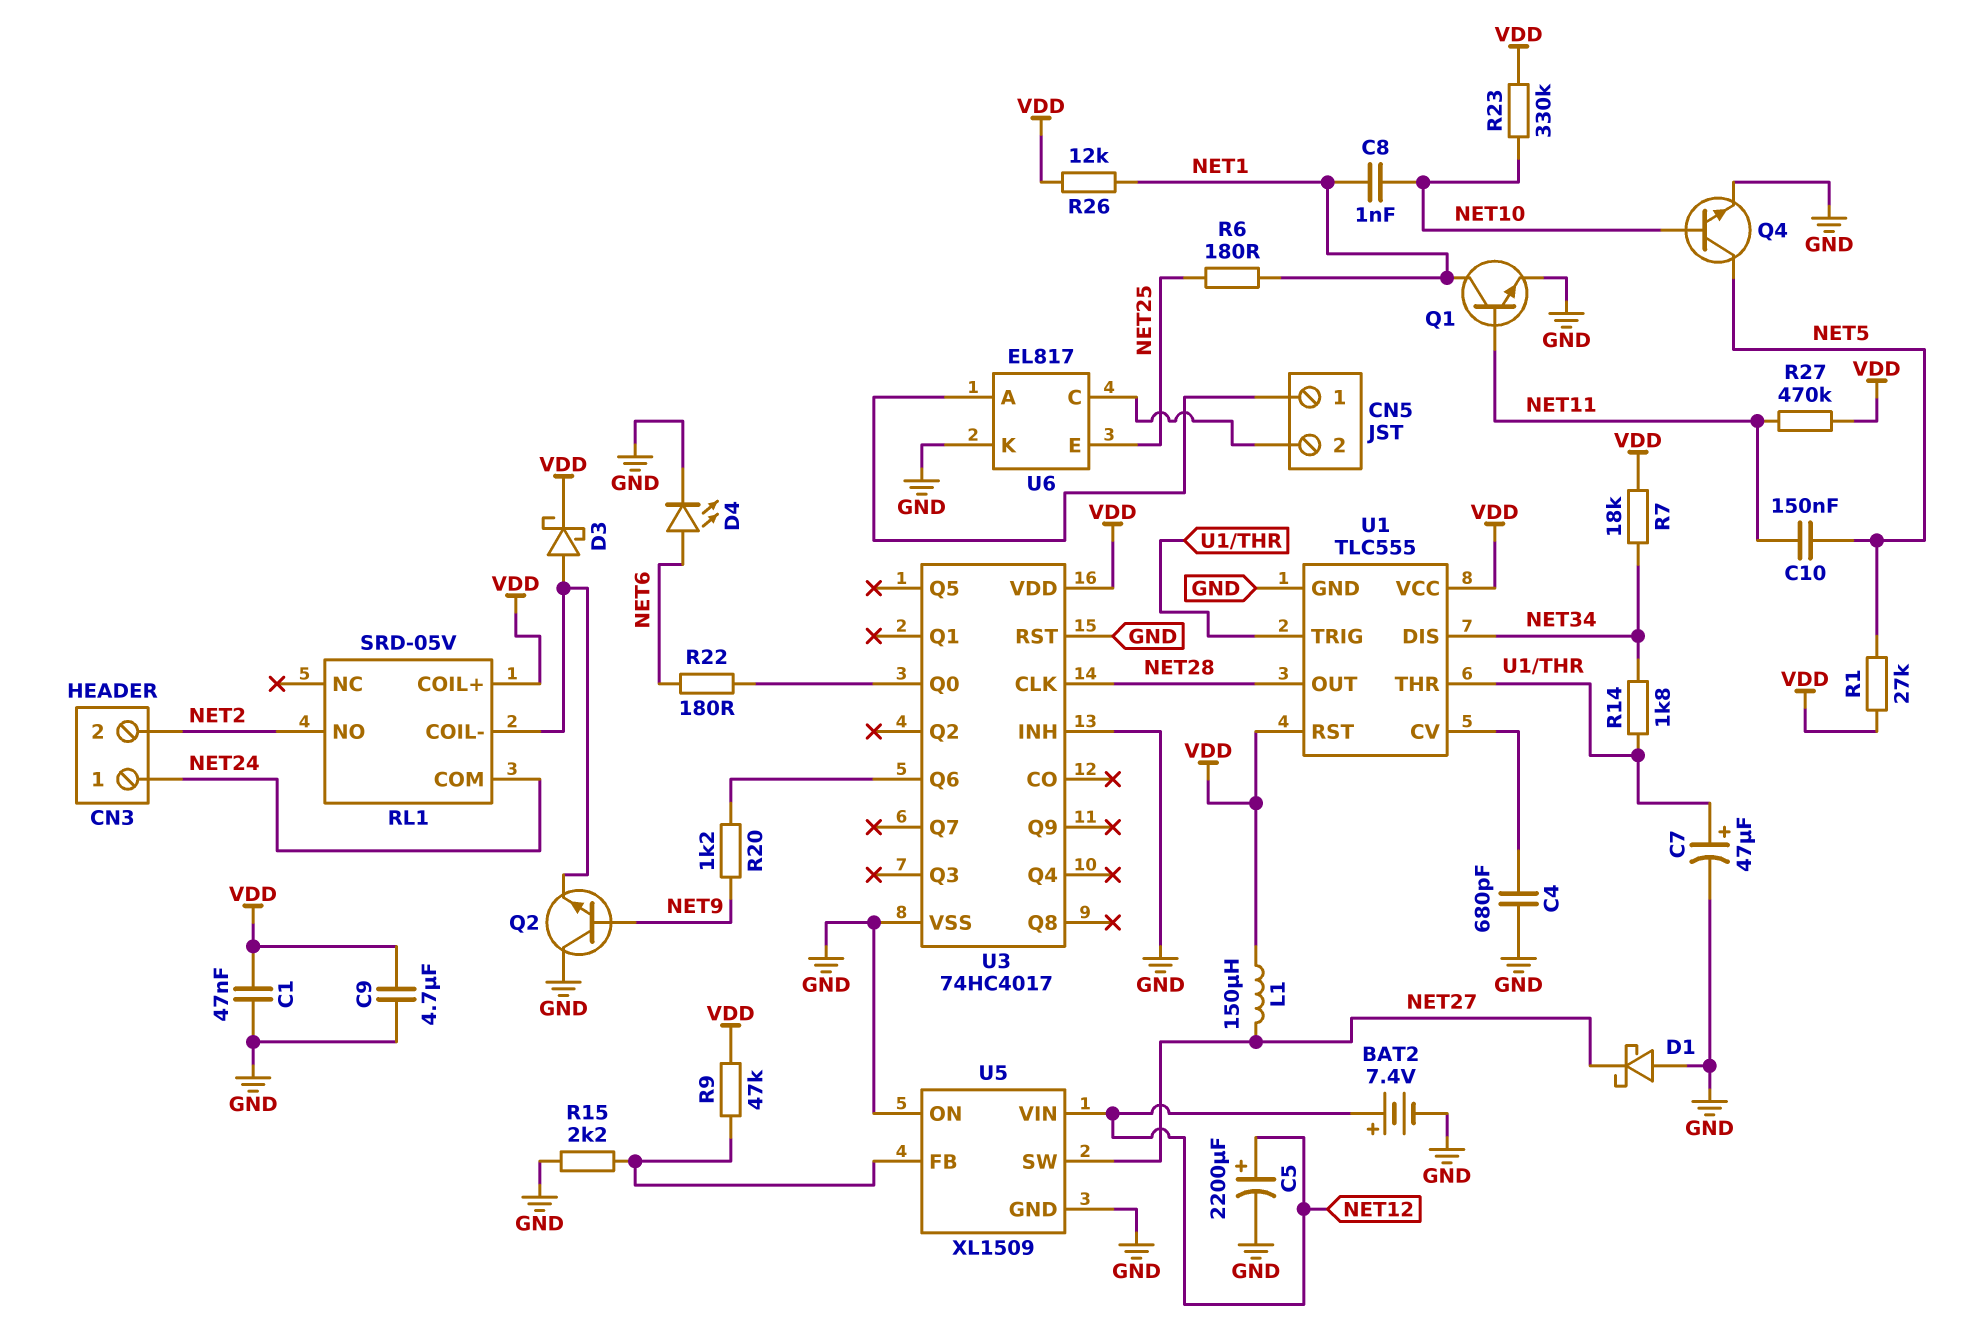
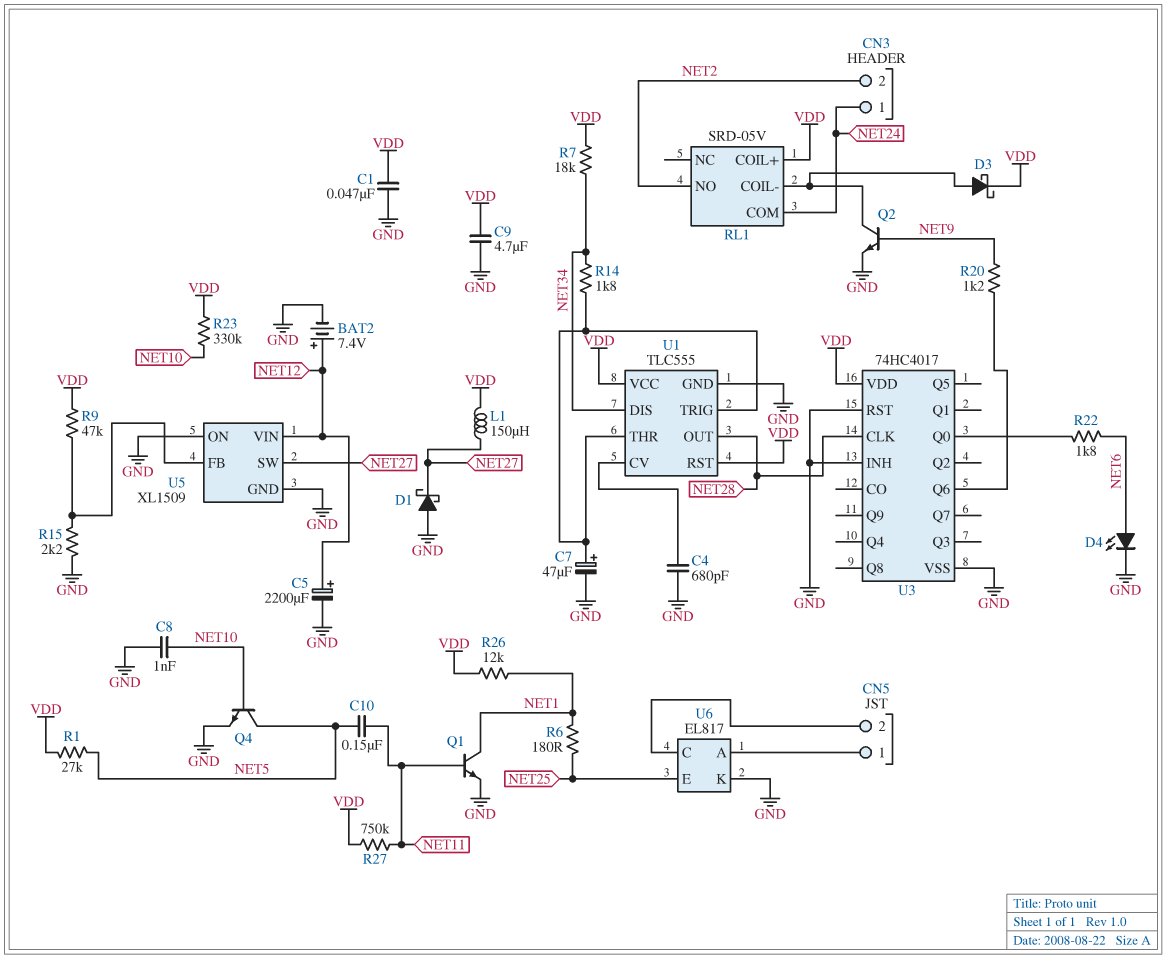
C8: 1nF (NET1, NET10) -> 1nF (GND, NET10)
Q2: NPN (B NET9, C GND, E RL1/COIL-) -> NPN (B NET9, C RL1/COIL-, E GND)
R22: 180 (NET6, U3/Q0) -> 1.8k (NET6, U3/Q0)
R27: 470k (NET11, VDD) -> 750k (NET11, VDD)

